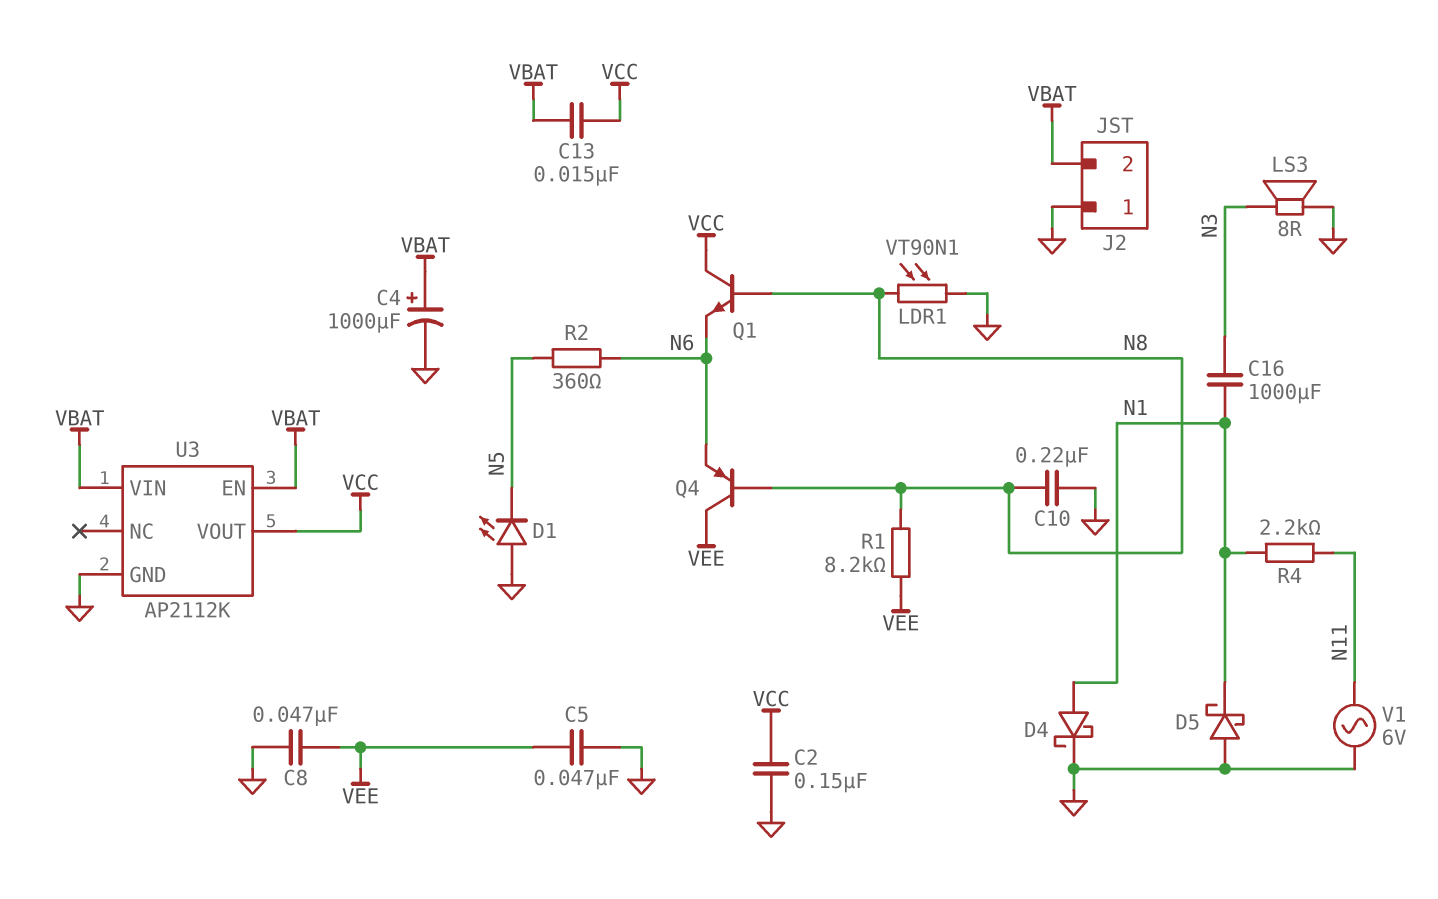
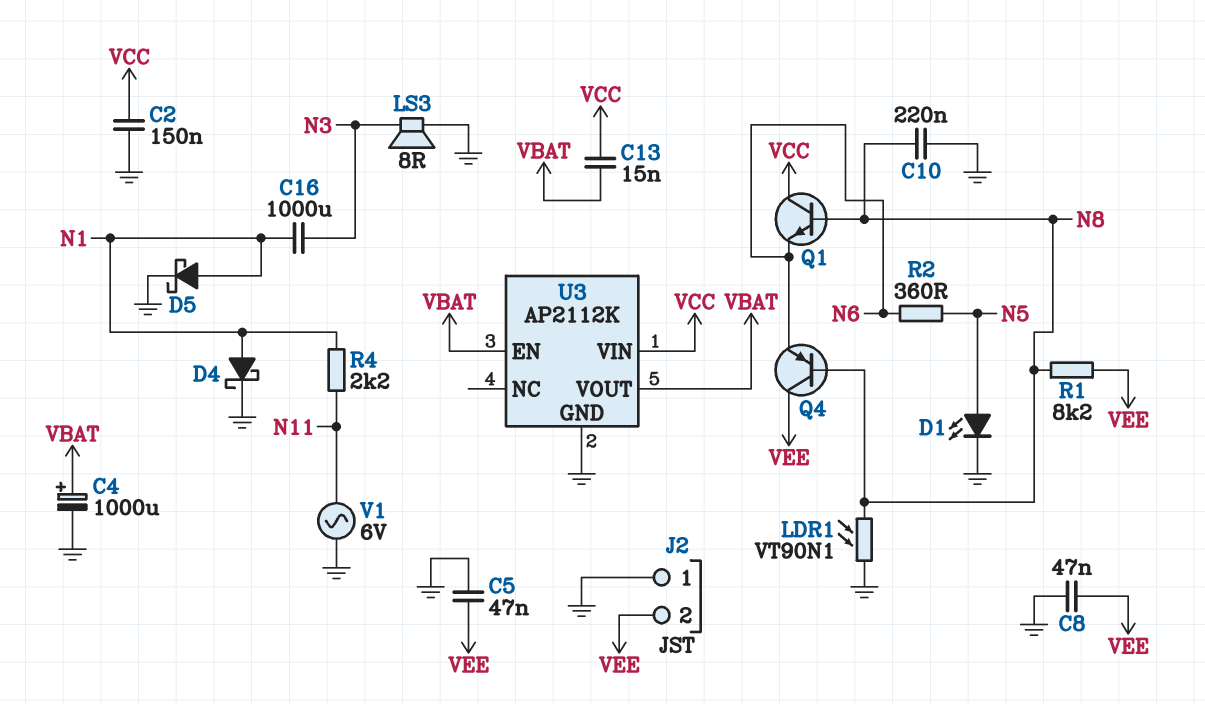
D1: LED (A GND, K N5) -> LED (A N5, K GND)
D5: schottky (A GND, K N1) -> schottky (A N1, K GND)
J2 pin 2: VBAT -> VEE
U3 pin VIN: VBAT -> VCC
U3 pin VOUT: VCC -> VBAT

